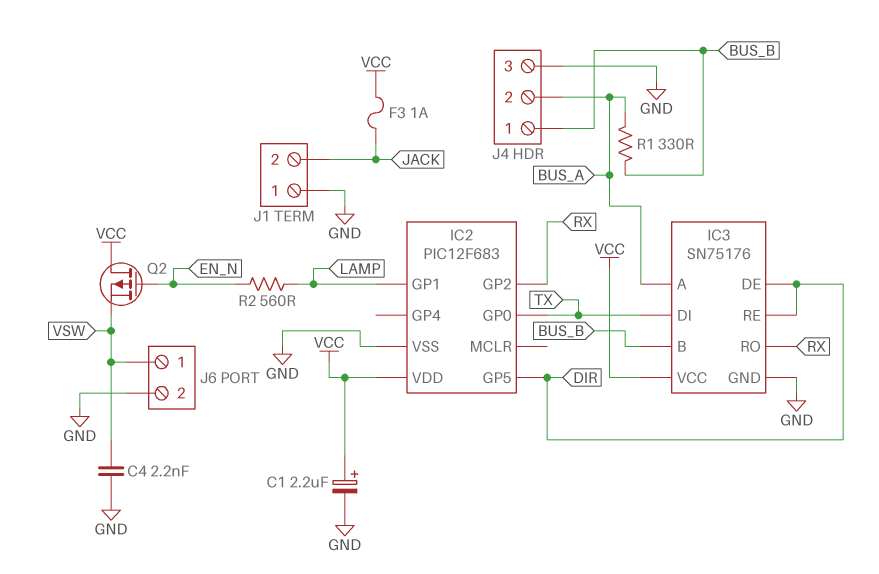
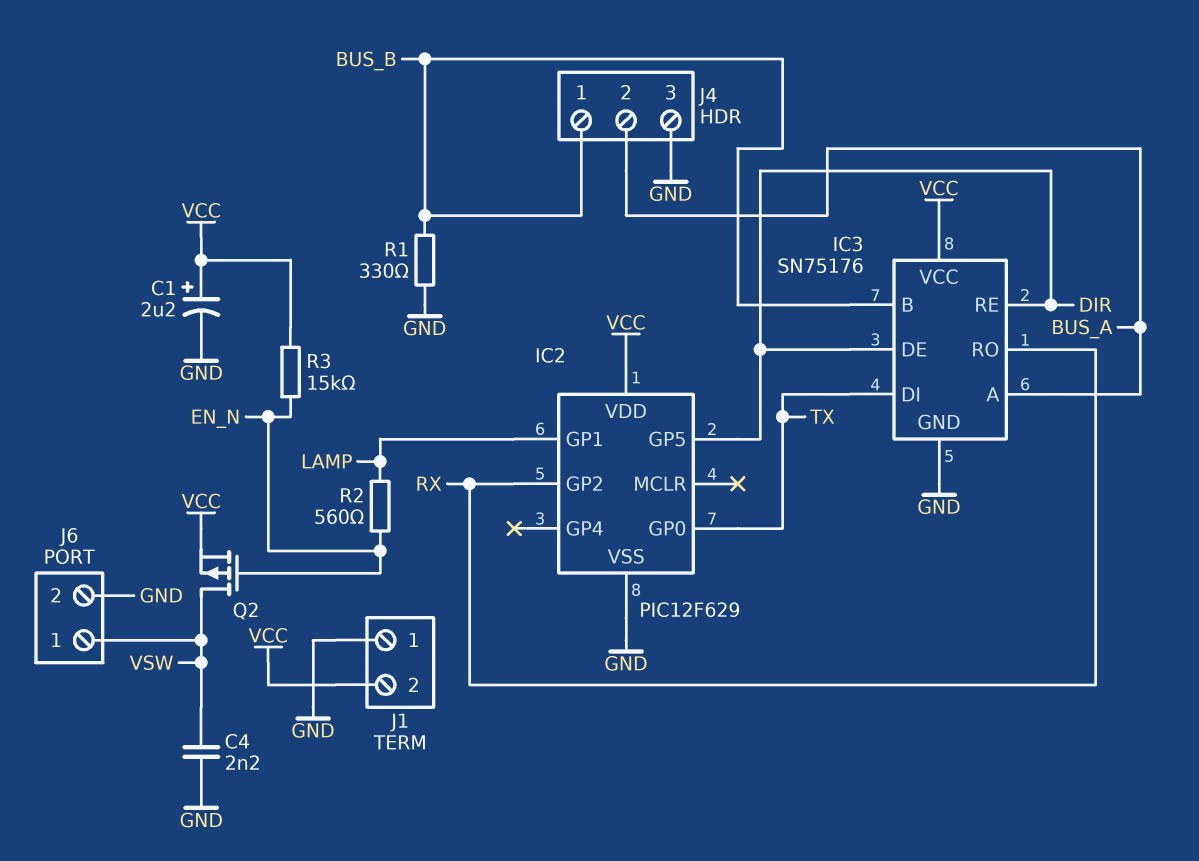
F3: 1A (JACK, VCC) -> none
IC2: PIC12F683 -> PIC12F629
J1 pin 2: JACK -> VCC
Q2: PMOS (G EN_N, D VCC, S VSW) -> PMOS (G EN_N, D VSW, S VCC)
R1: 330 (BUS_A, BUS_B) -> 330 (BUS_B, GND)
R3: none -> 15k (EN_N, VCC)

